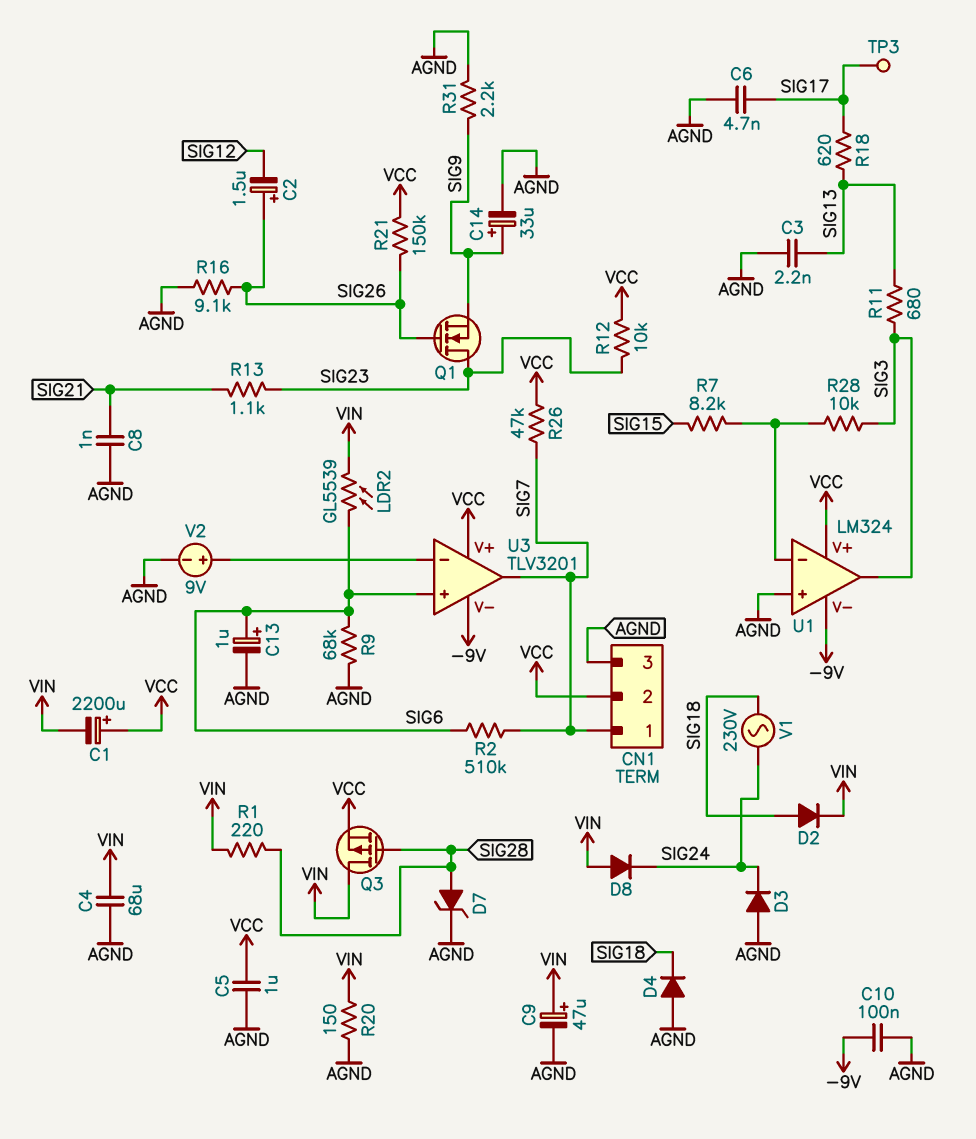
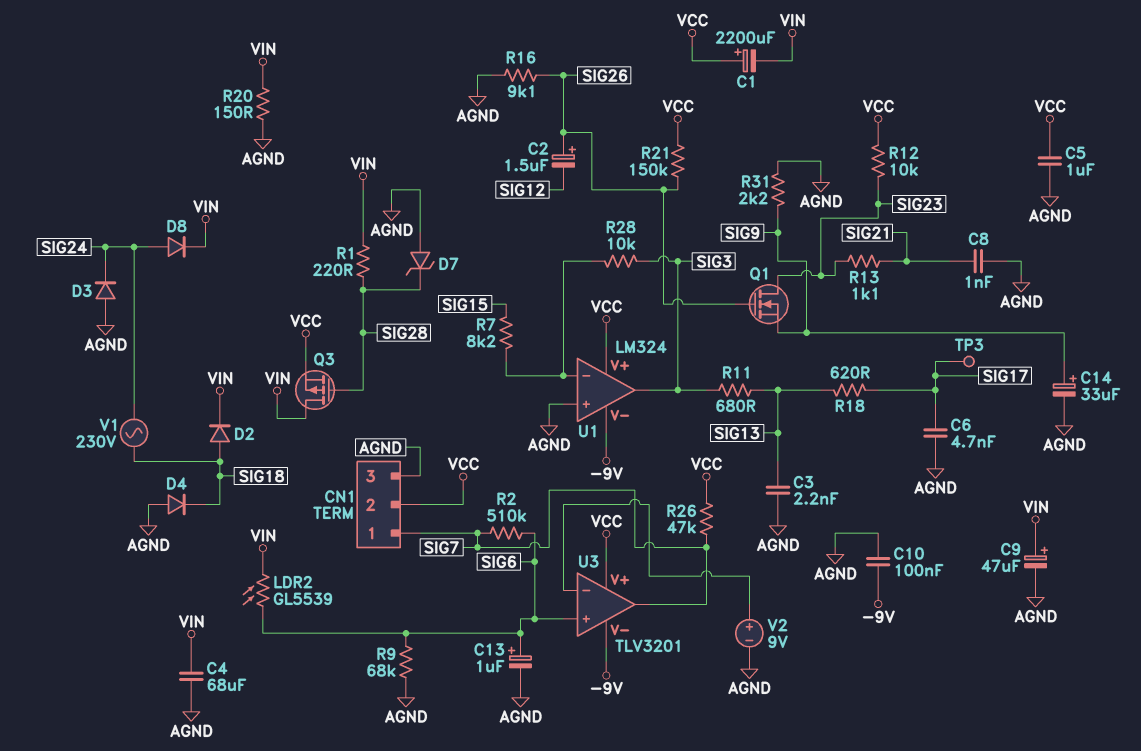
D7: zener (A SIG28, K AGND) -> zener (A AGND, K SIG28)
D8: diode (A VIN, K SIG24) -> diode (A SIG24, K VIN)

